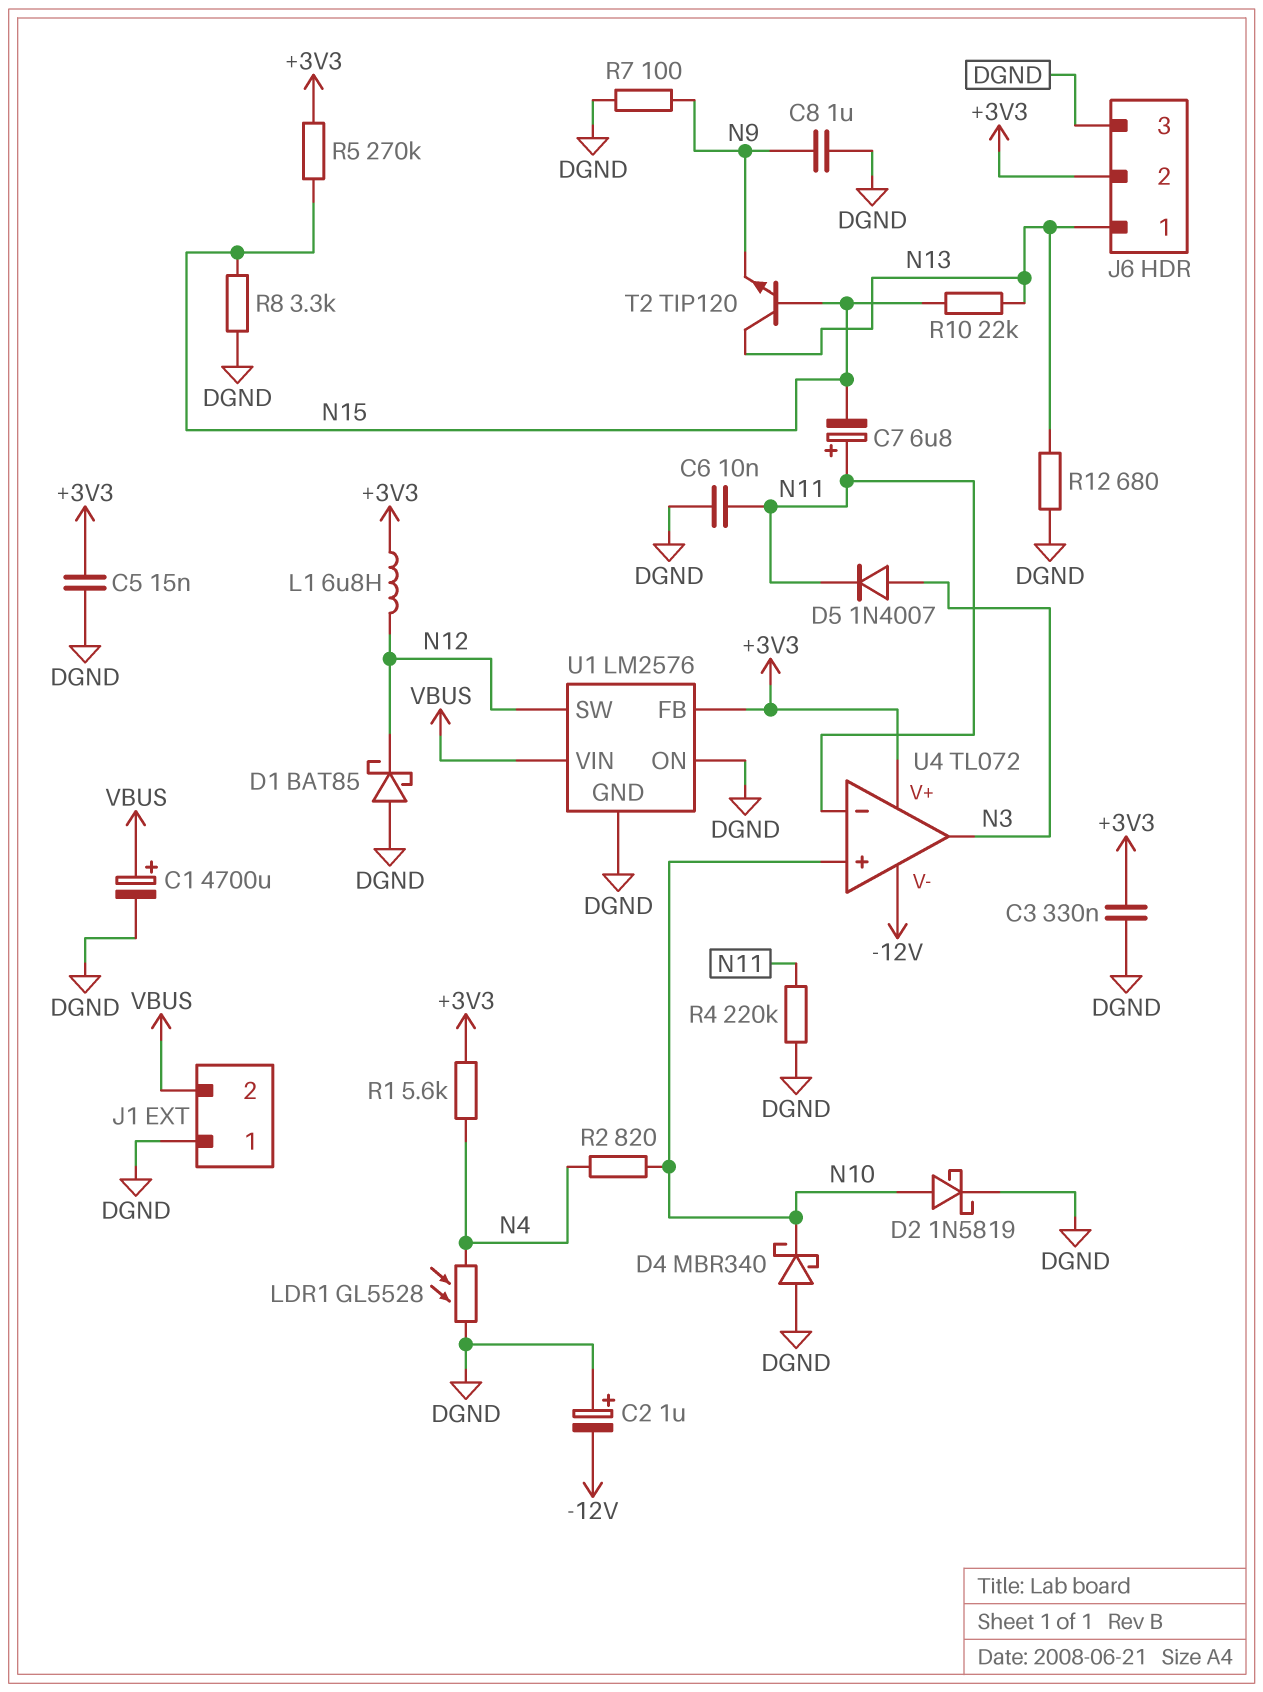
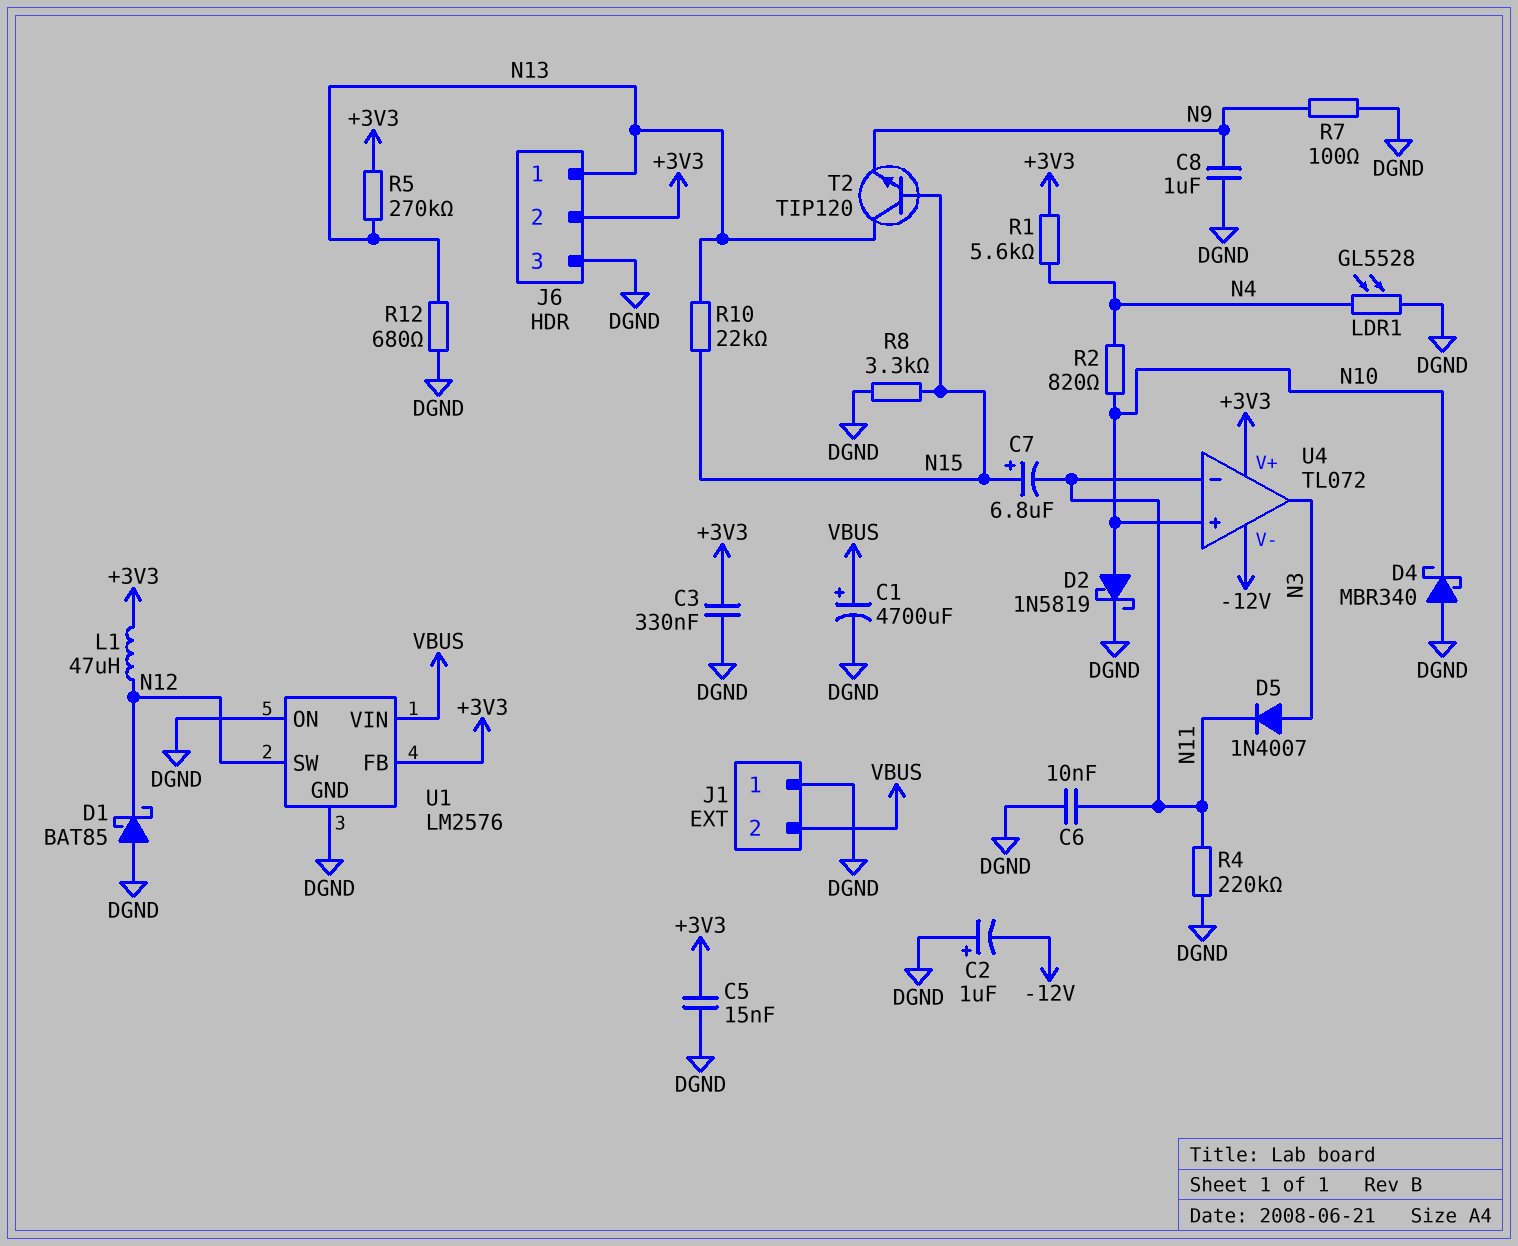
C7: 6.8uF (plus N11, minus N15) -> 6.8uF (plus N15, minus N11)
L1: 6.8uH (+3V3, N12) -> 47uH (+3V3, N12)
R5: 270k (+3V3, N15) -> 270k (+3V3, N13)

